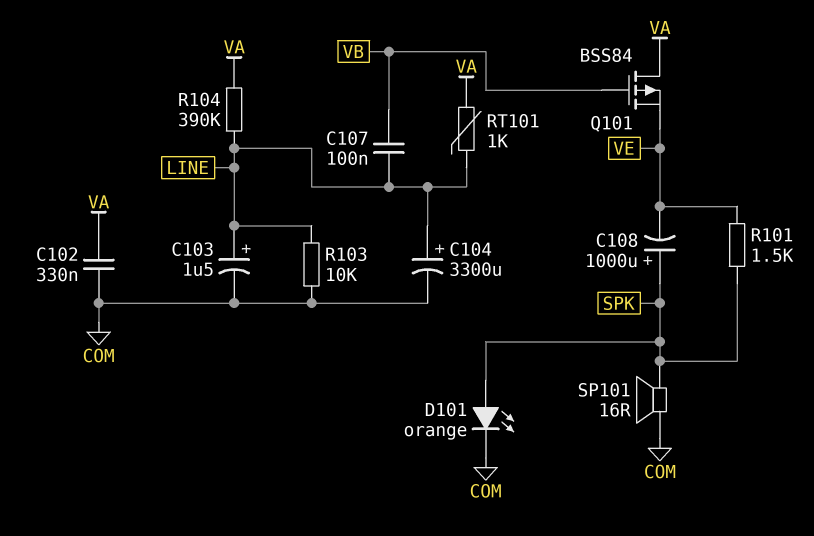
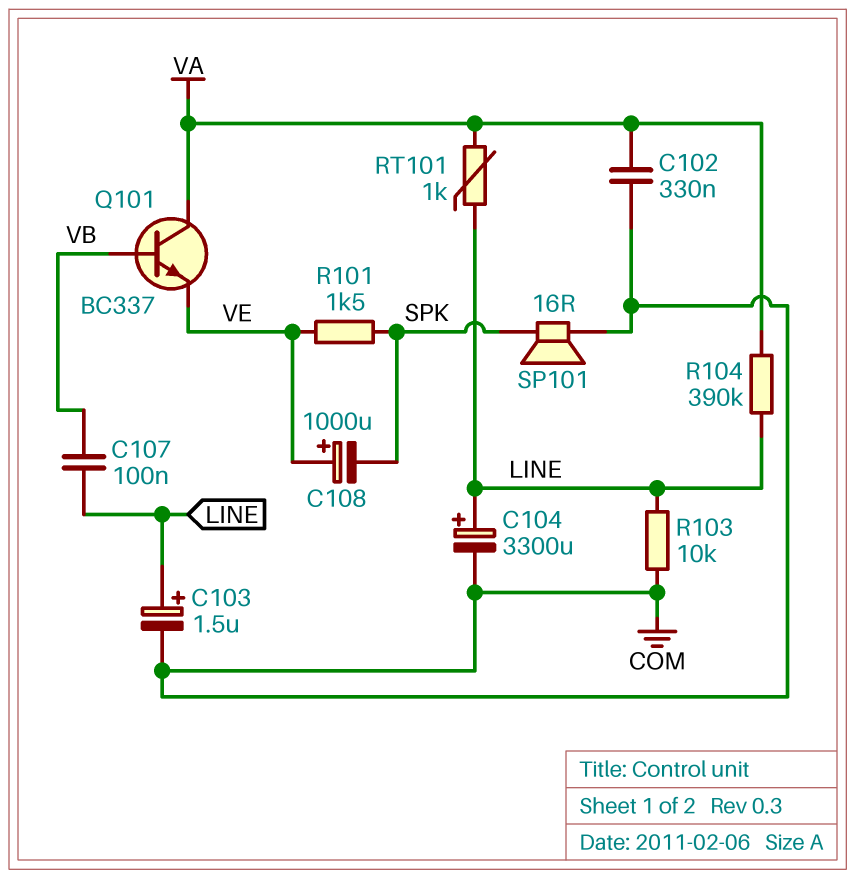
C108: 1000uF (plus SPK, minus VE) -> 1000uF (plus VE, minus SPK)
D101: LED orange (A SPK, K COM) -> none
Q101: PMOS BSS84 (G VB, D VA, S VE) -> NPN BC337 (B VB, C VA, E VE)

